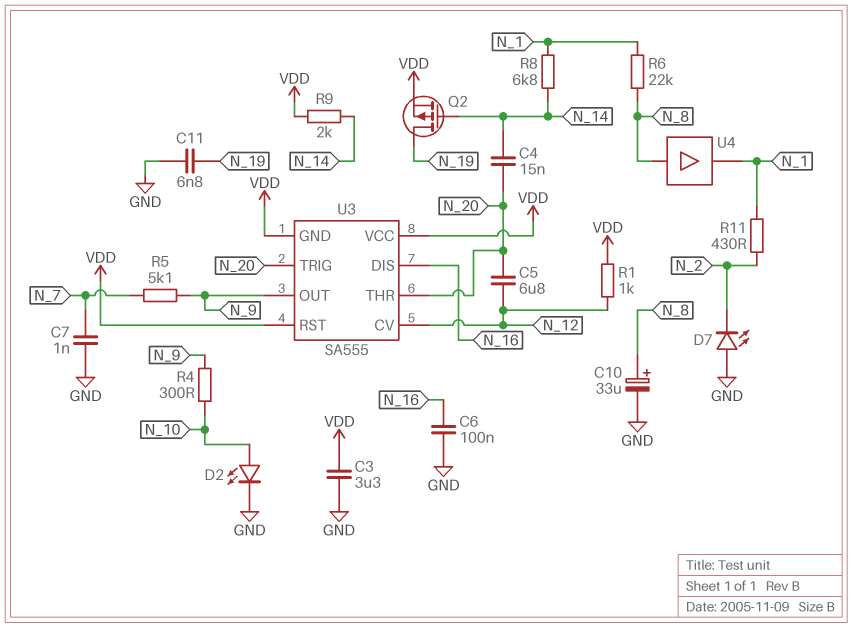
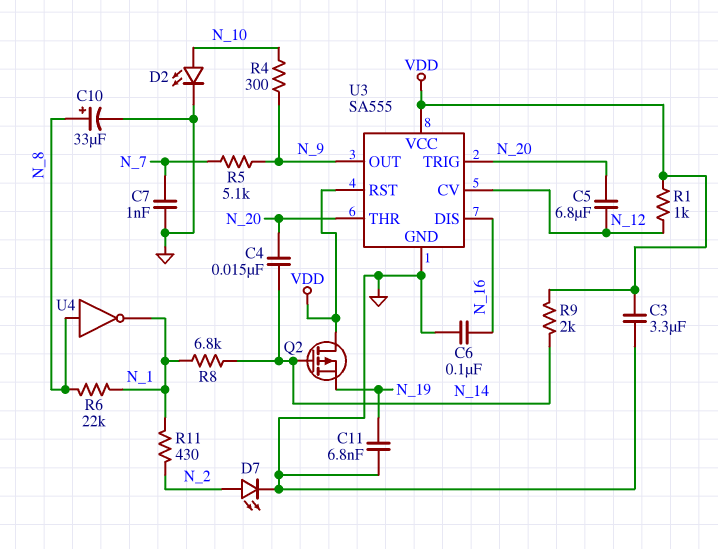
D7: LED (A GND, K N_2) -> LED (A N_2, K GND)
Q2: PMOS (G N_14, D N_19, S VDD) -> PMOS (G N_14, D VDD, S N_19)
U3 pin GND: VDD -> GND
U4: buffer (in N_8, out N_1) -> NOT (in N_8, out N_1)

